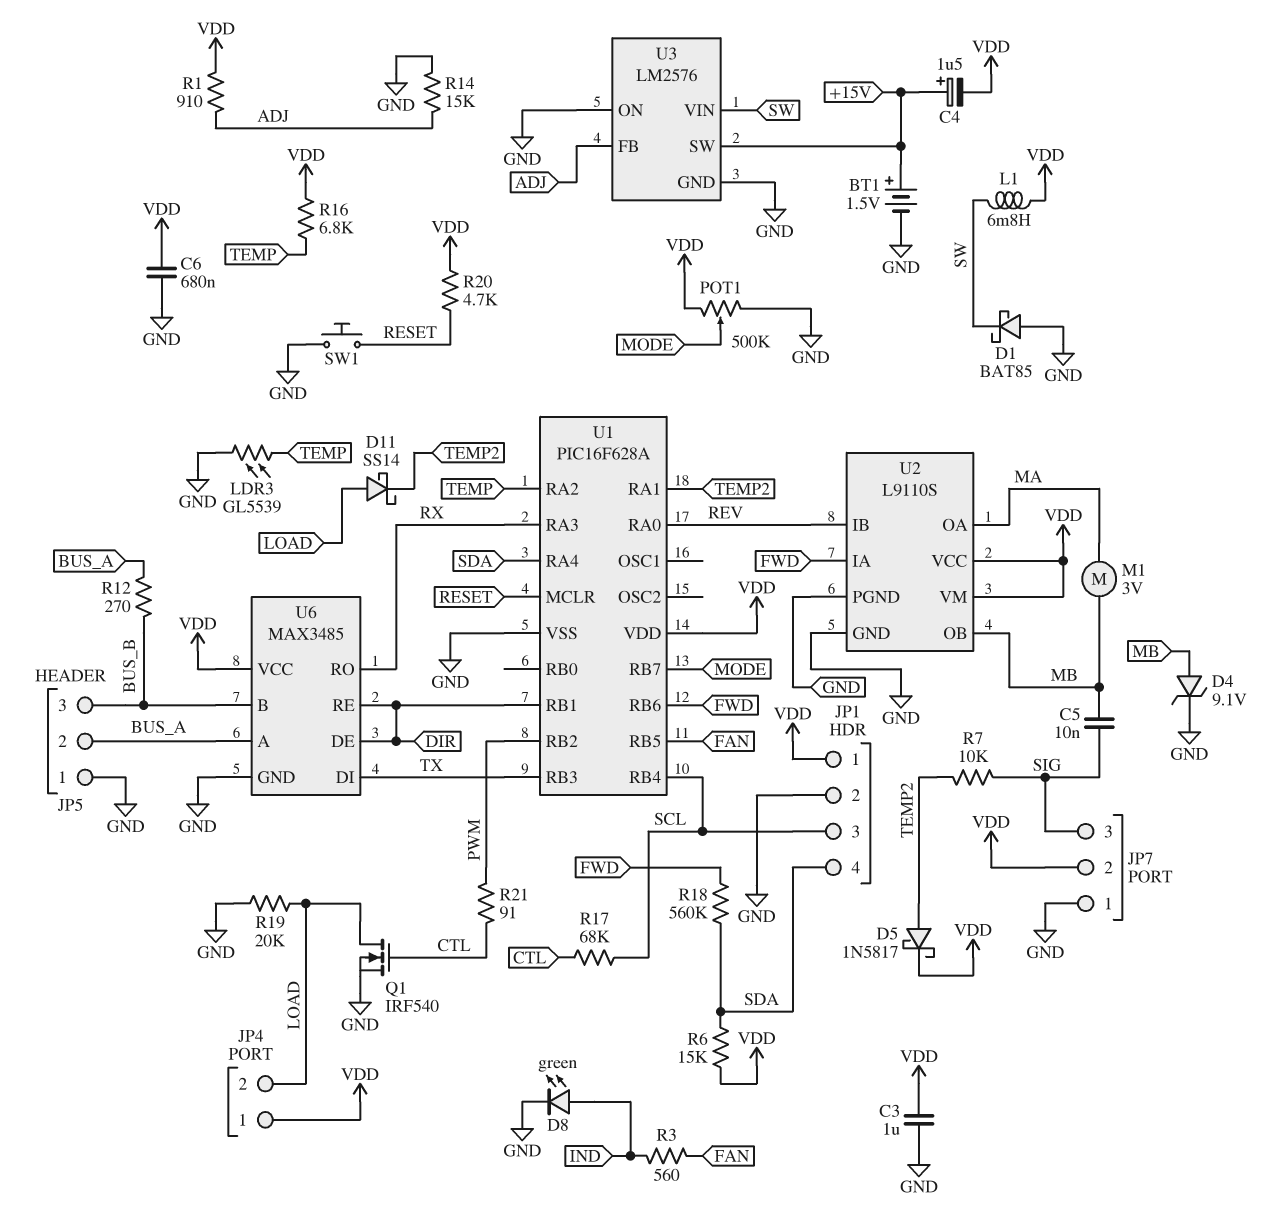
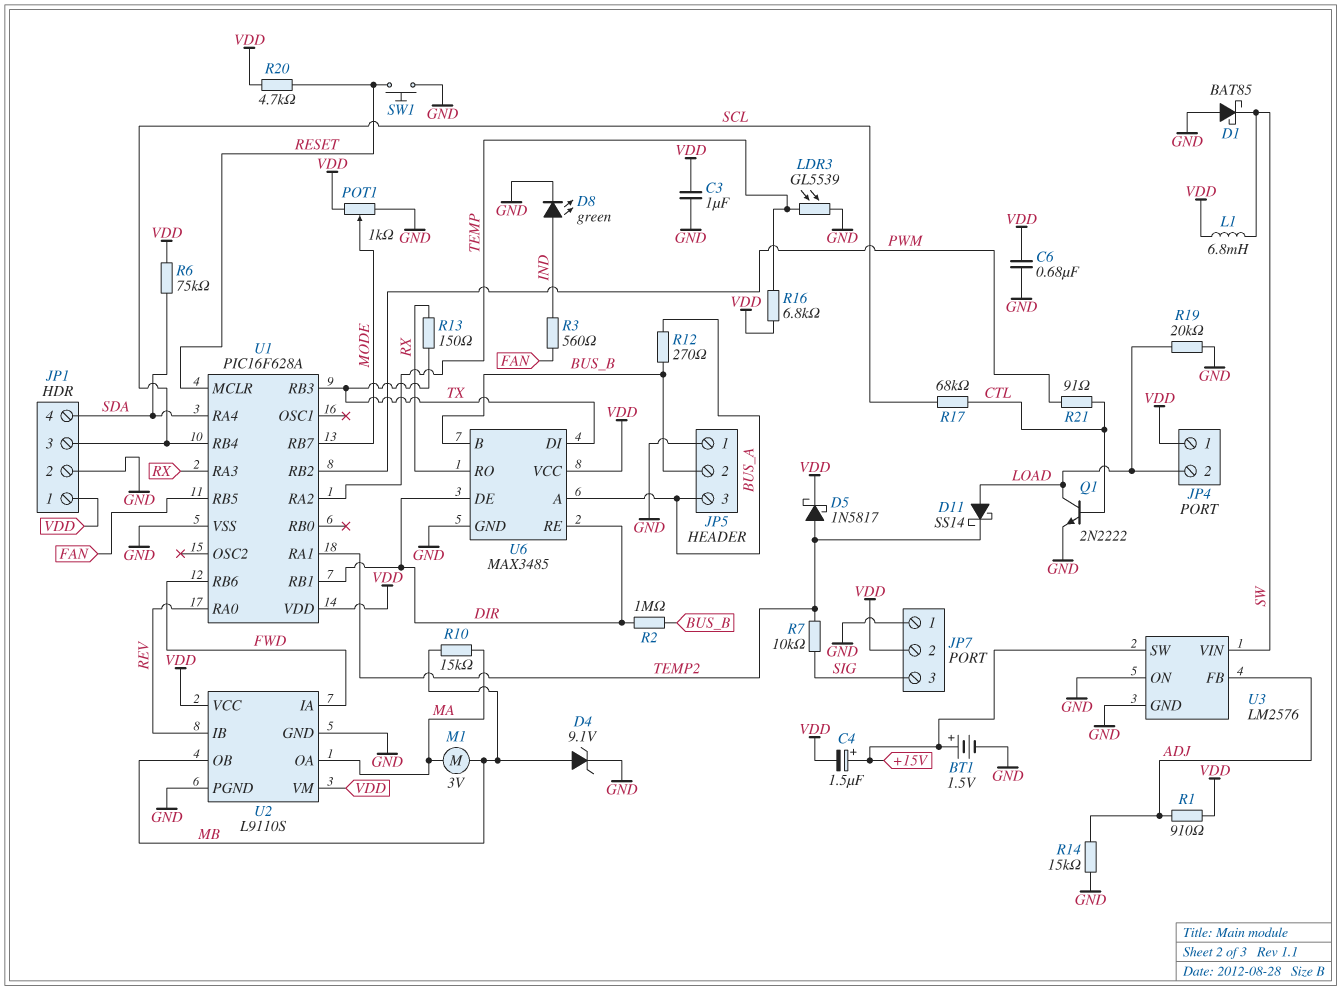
C5: 10nF (MB, SIG) -> none
JP5 pin 2: BUS_A -> BUS_B
JP5 pin 3: BUS_B -> BUS_A
POT1: 500k (GND, VDD, wiper MODE) -> 1k (GND, VDD, wiper MODE)
Q1: NMOS IRF540 (G CTL, D LOAD, S GND) -> NPN 2N2222 (B CTL, C LOAD, E GND)
R2: none -> 1M (BUS_B, DIR)
R6: 15k (SDA, VDD) -> 75k (SDA, VDD)
R10: none -> 15k (MA, MB)
R13: none -> 150 (RX, TX)
R18: 560k (FWD, SDA) -> none

